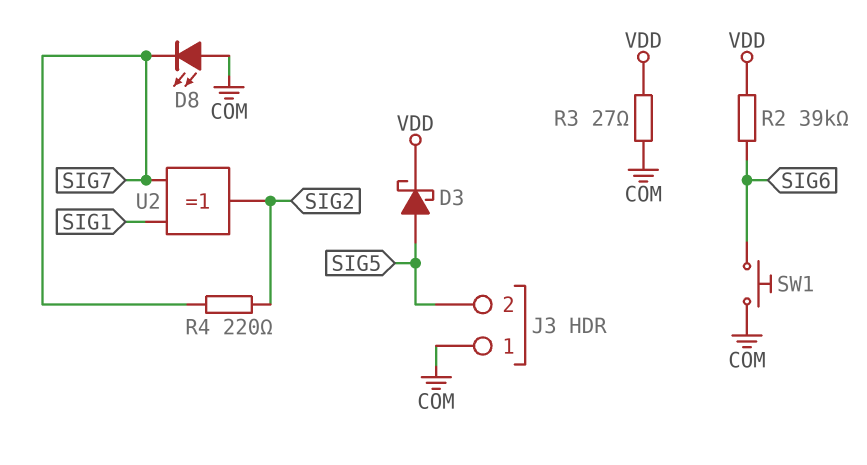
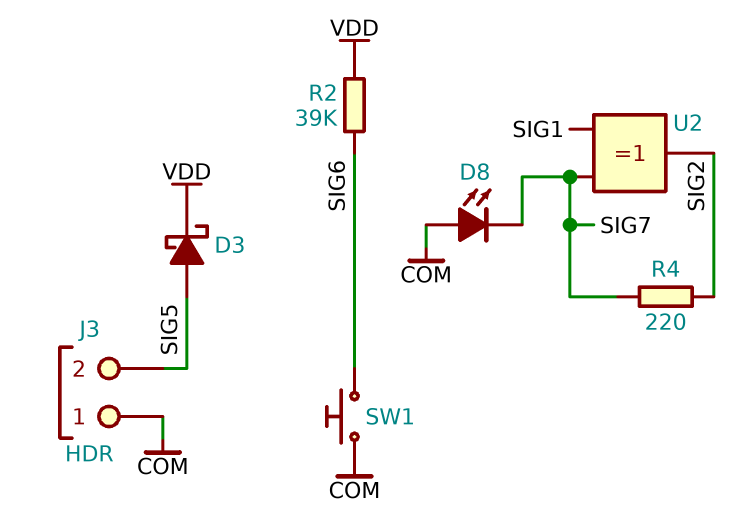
R3: 27 (COM, VDD) -> none

